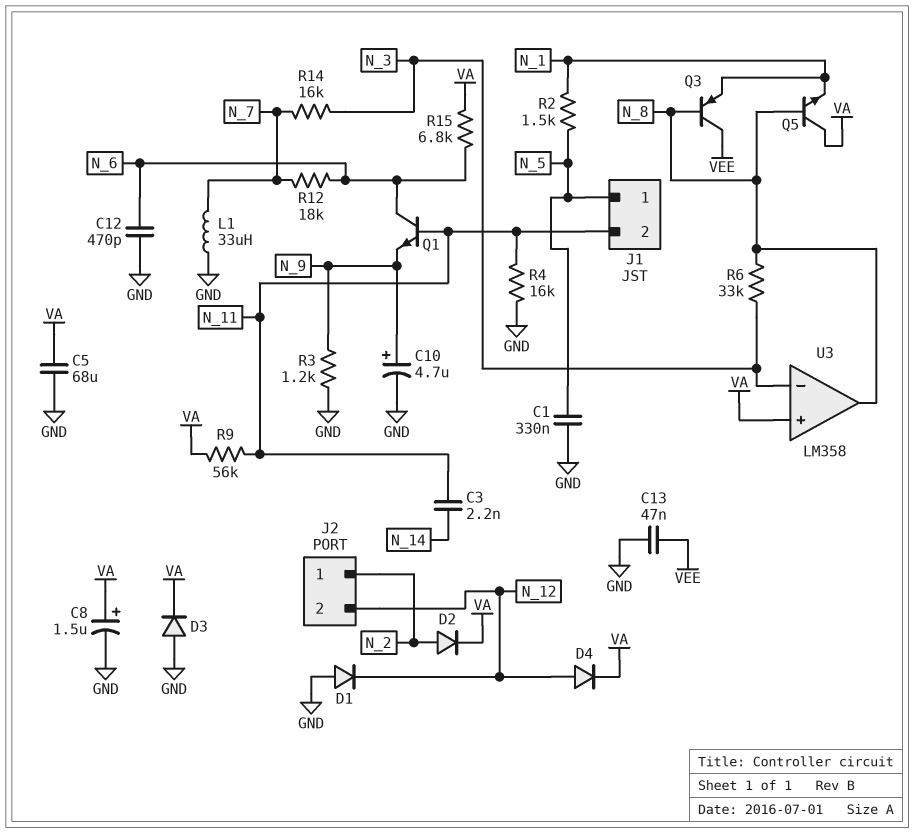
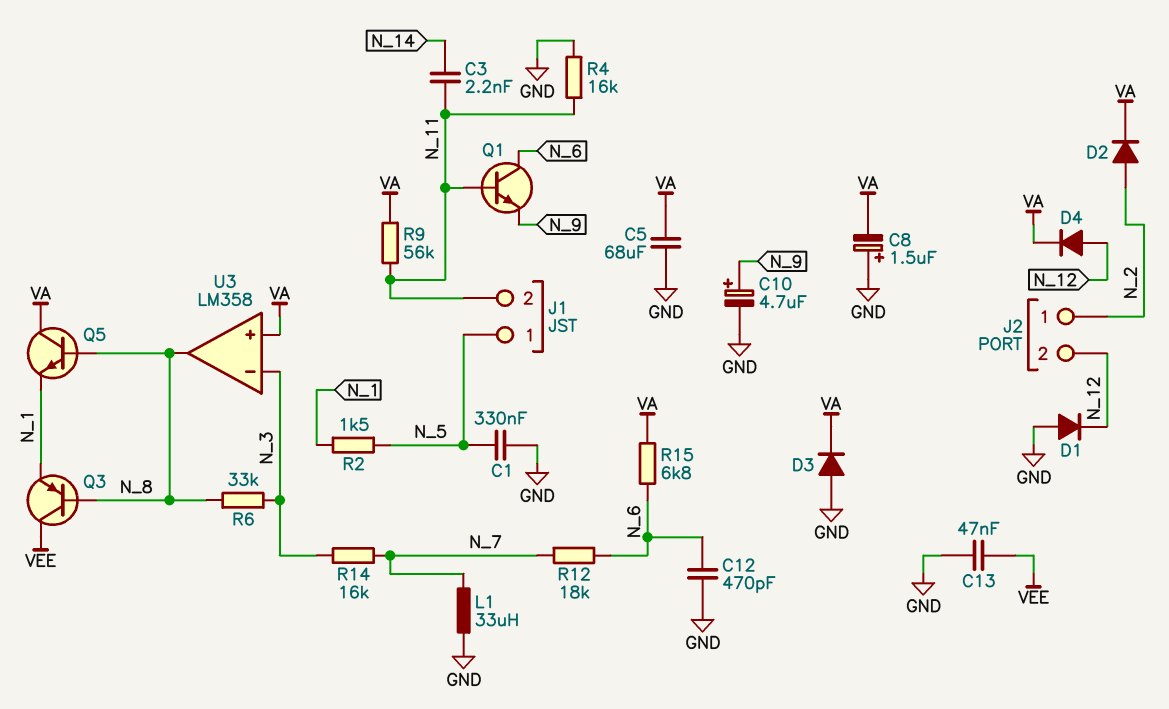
C8: 1.5uF (plus VA, minus GND) -> 1.5uF (plus GND, minus VA)
R3: 1.2k (GND, N_9) -> none

